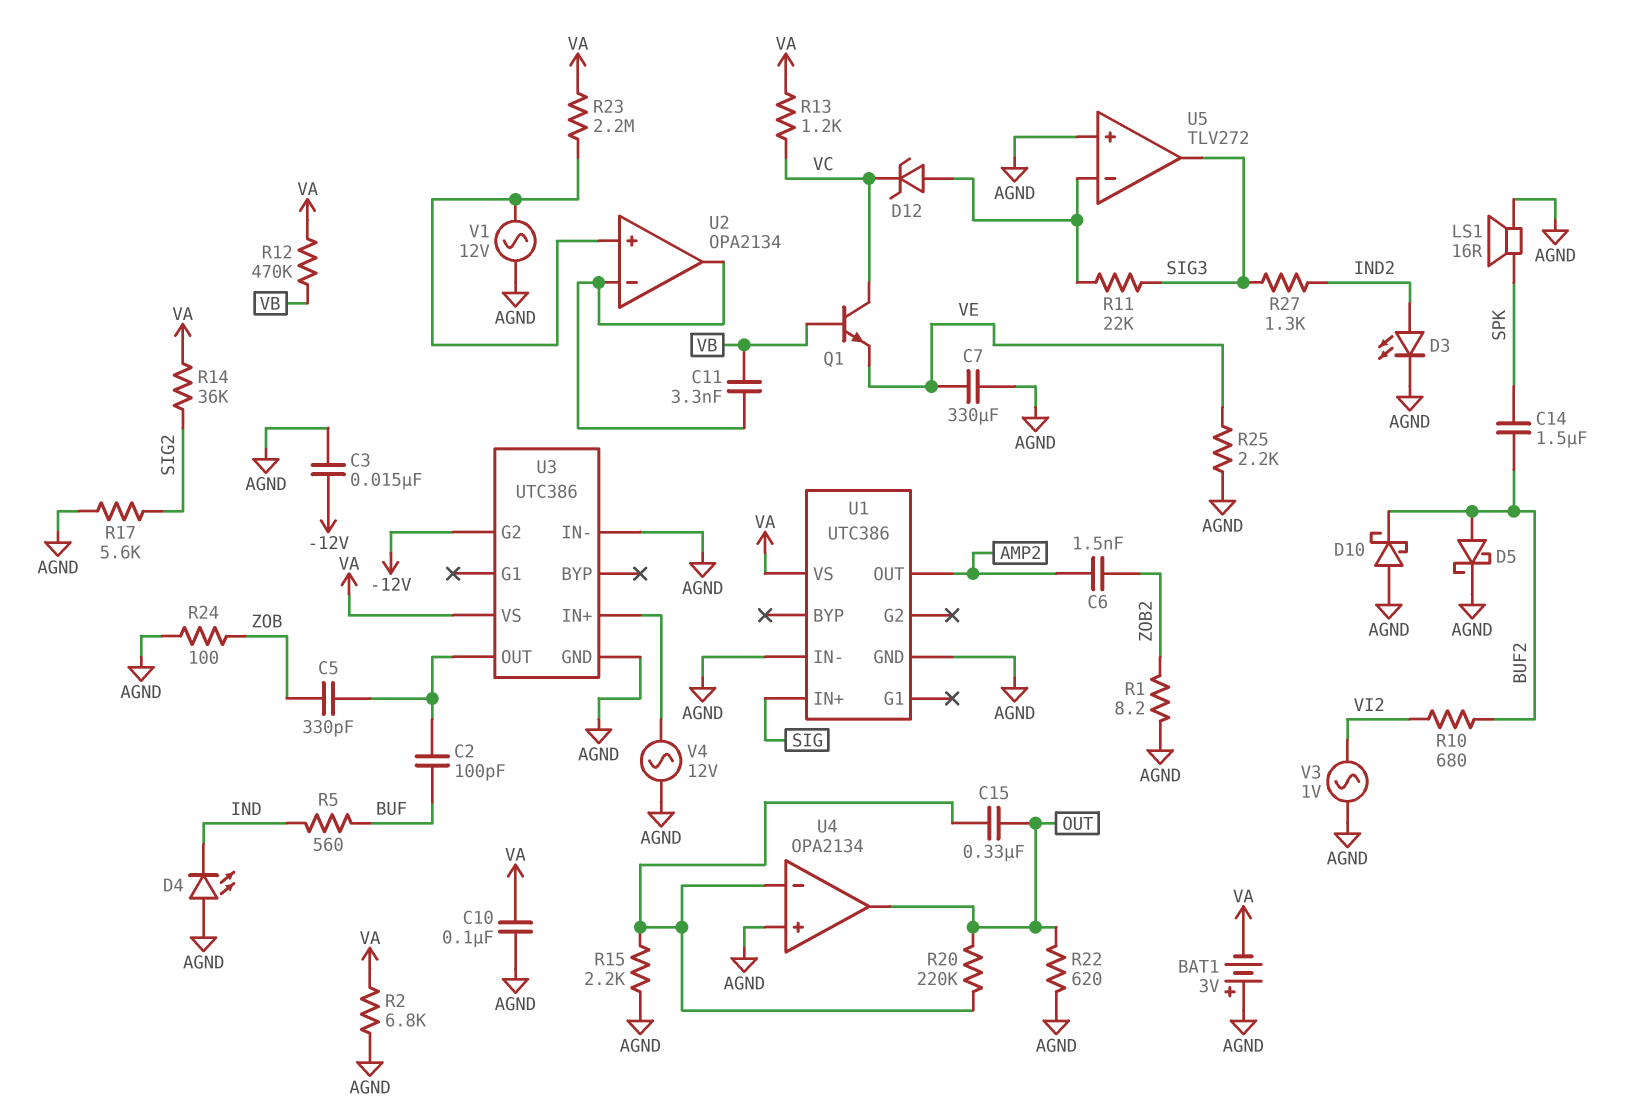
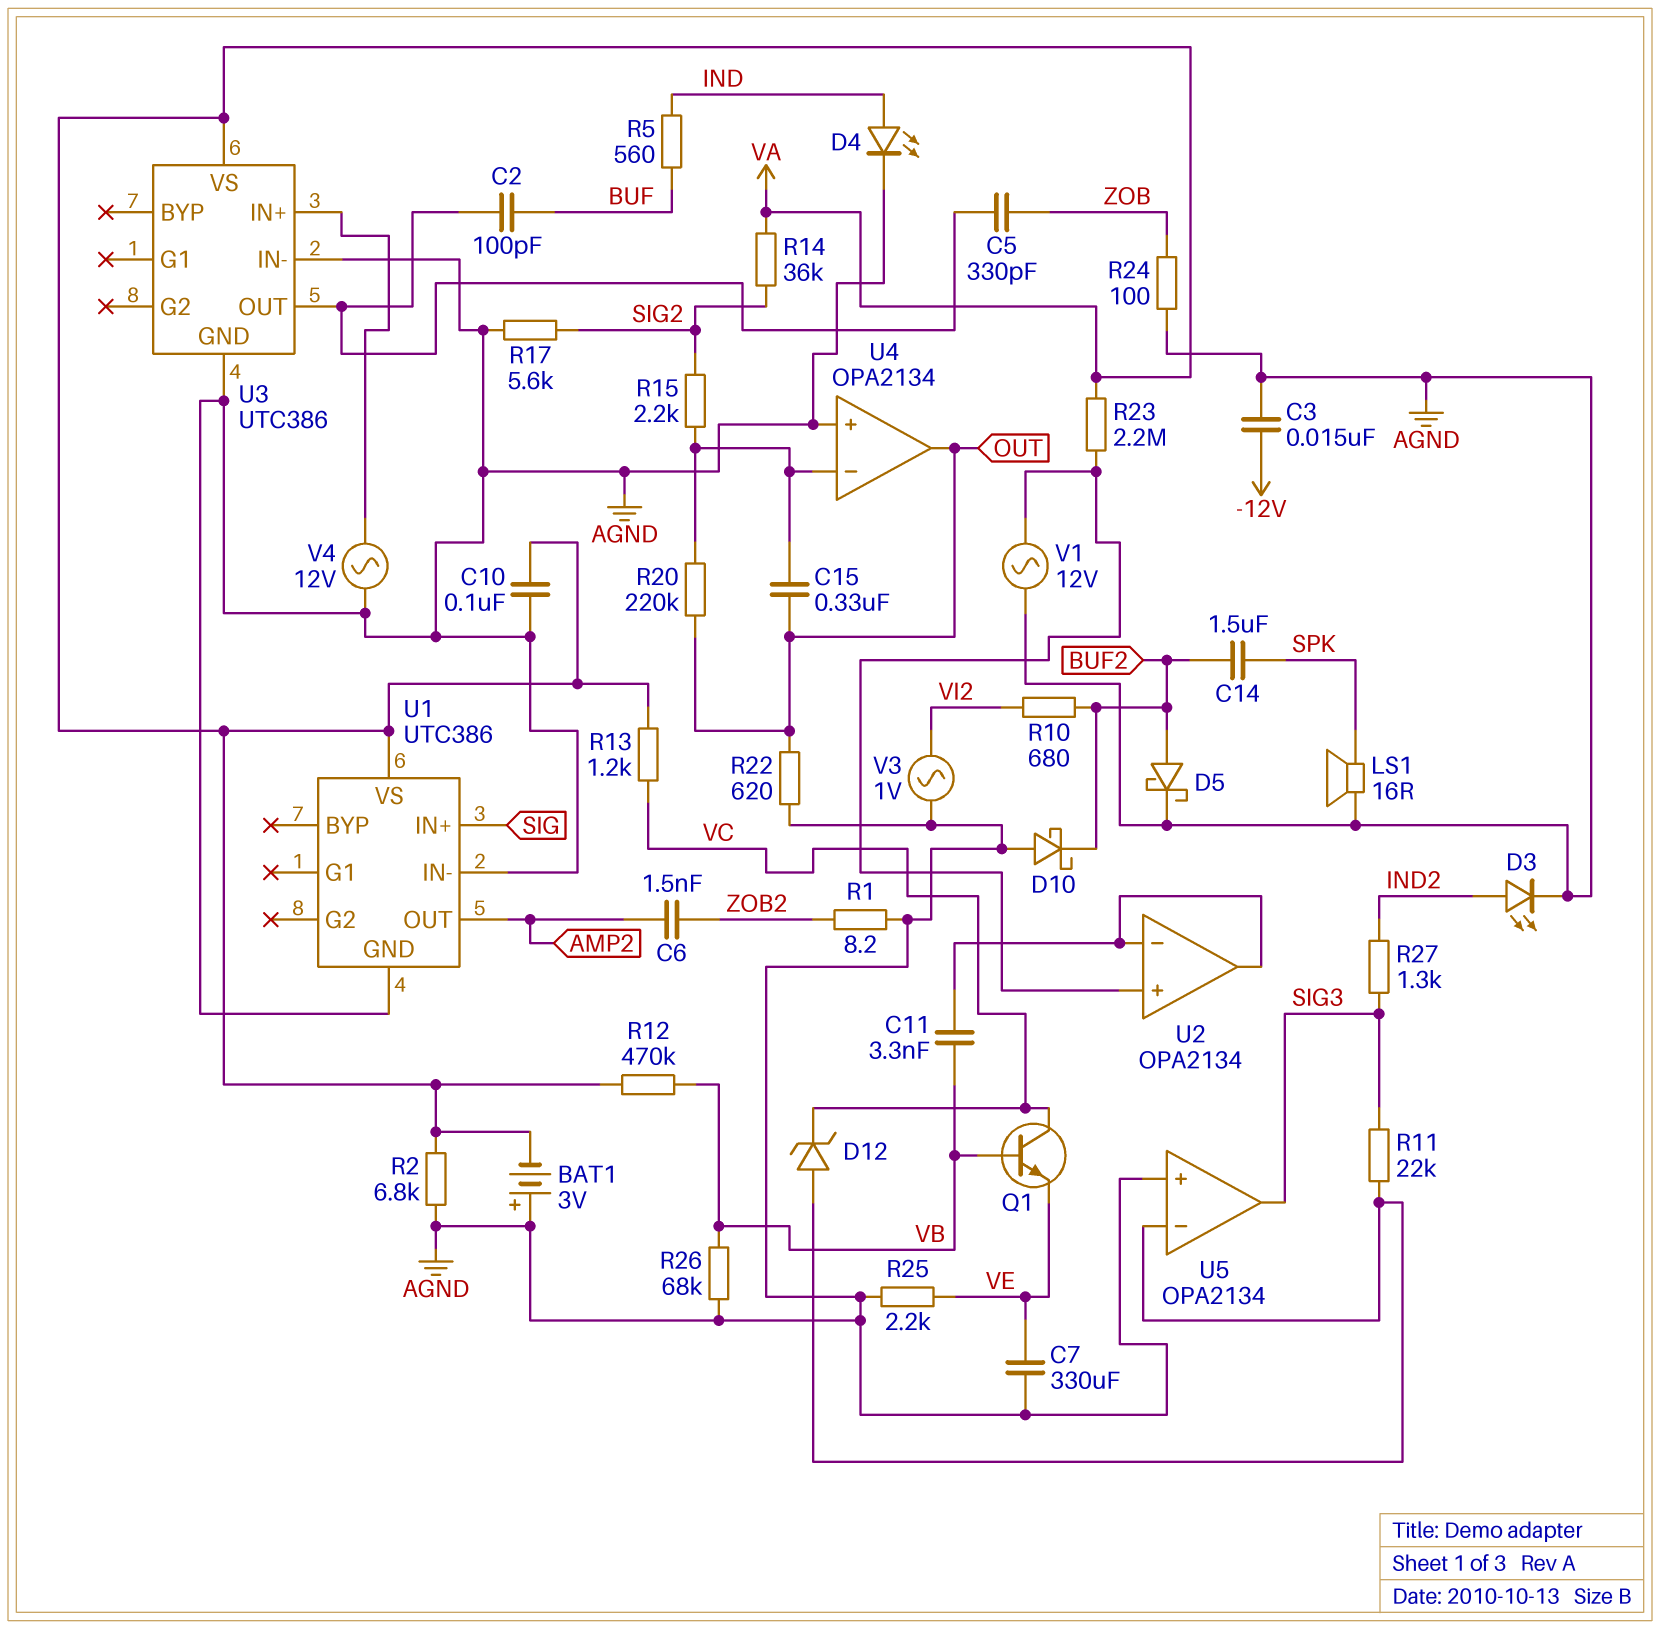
D4: LED (A AGND, K IND) -> LED (A IND, K AGND)
R15: 2.2k (AGND, U4/in-) -> 2.2k (SIG2, U4/in-)
R26: none -> 68k (AGND, VB)
U3 pin G2: -12V -> none
U5: TLV272 -> OPA2134

